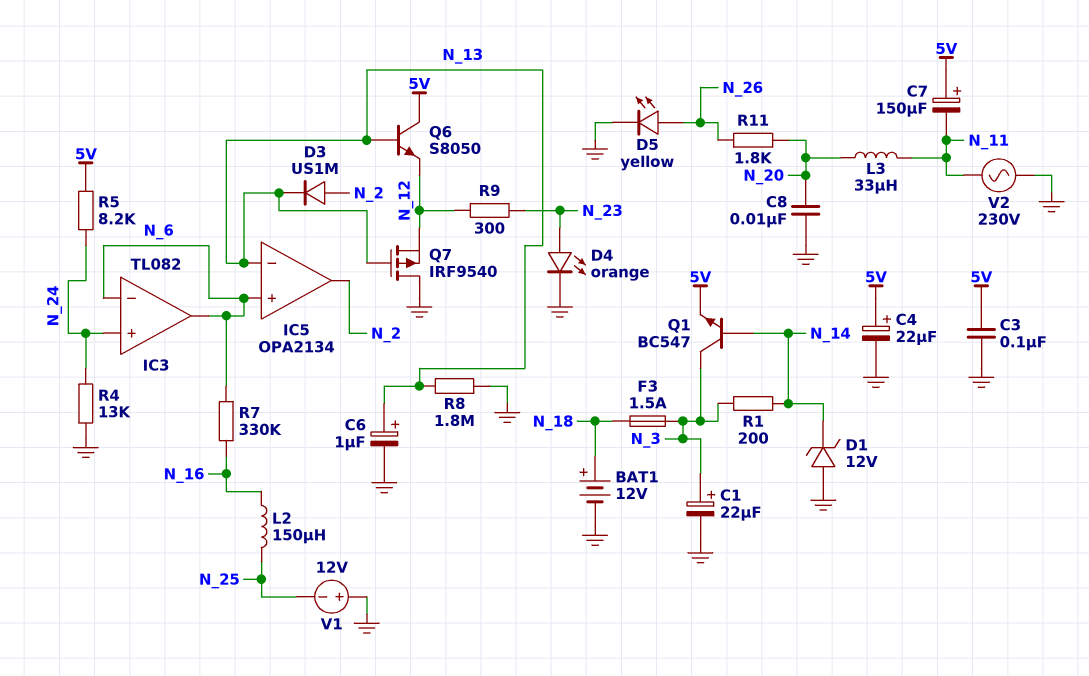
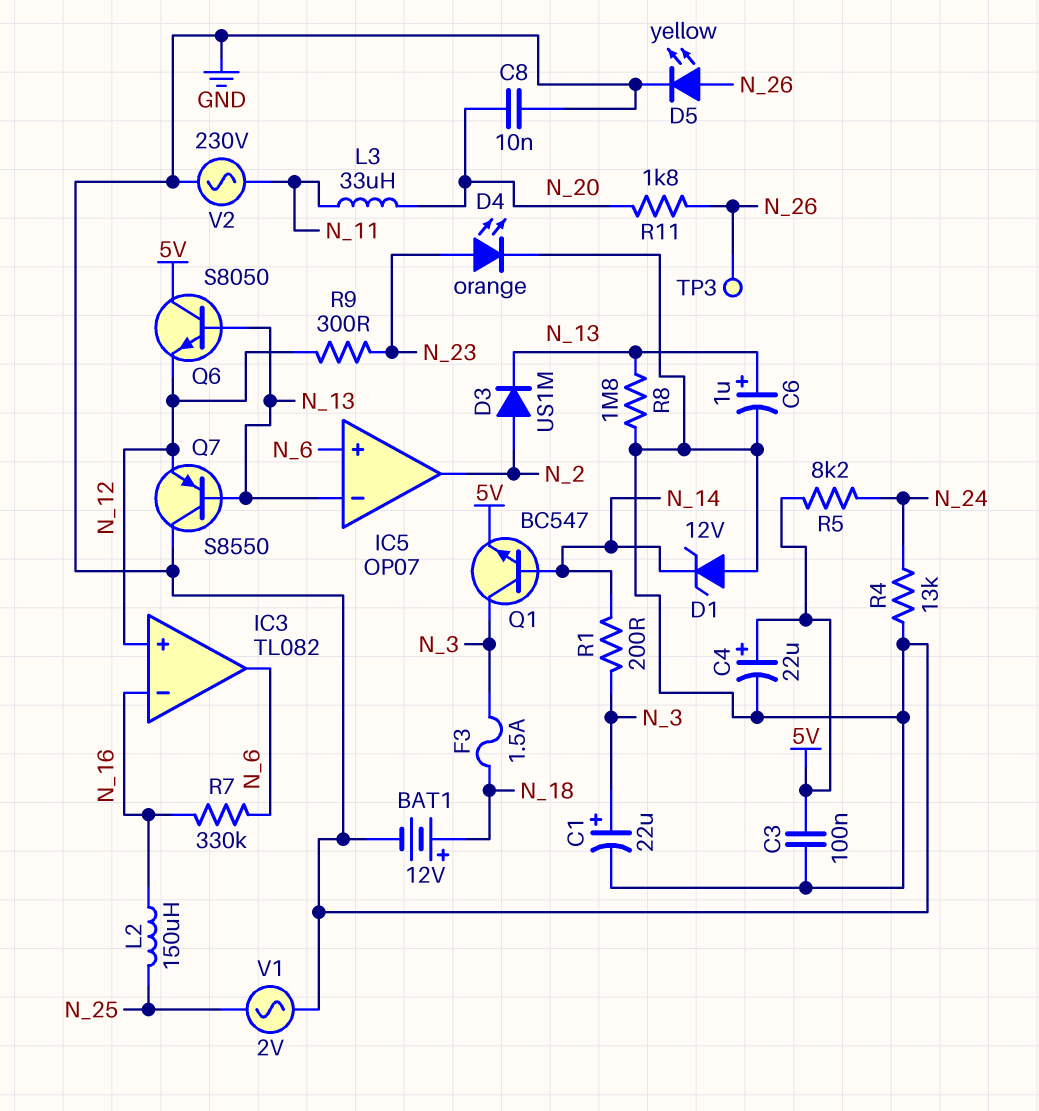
C7: 150uF (plus 5V, minus N_11) -> none
IC3 pin in+: N_24 -> N_12
IC3 pin in-: N_6 -> N_16
IC5: OPA2134 -> OP07
Q7: PMOS IRF9540 (G N_13, D GND, S N_12) -> PNP S8550 (B N_13, C GND, E N_12)
TP3: none -> test point (N_26)
V1: 12V (plus GND, minus N_25) -> AC 2V (GND, N_25)

